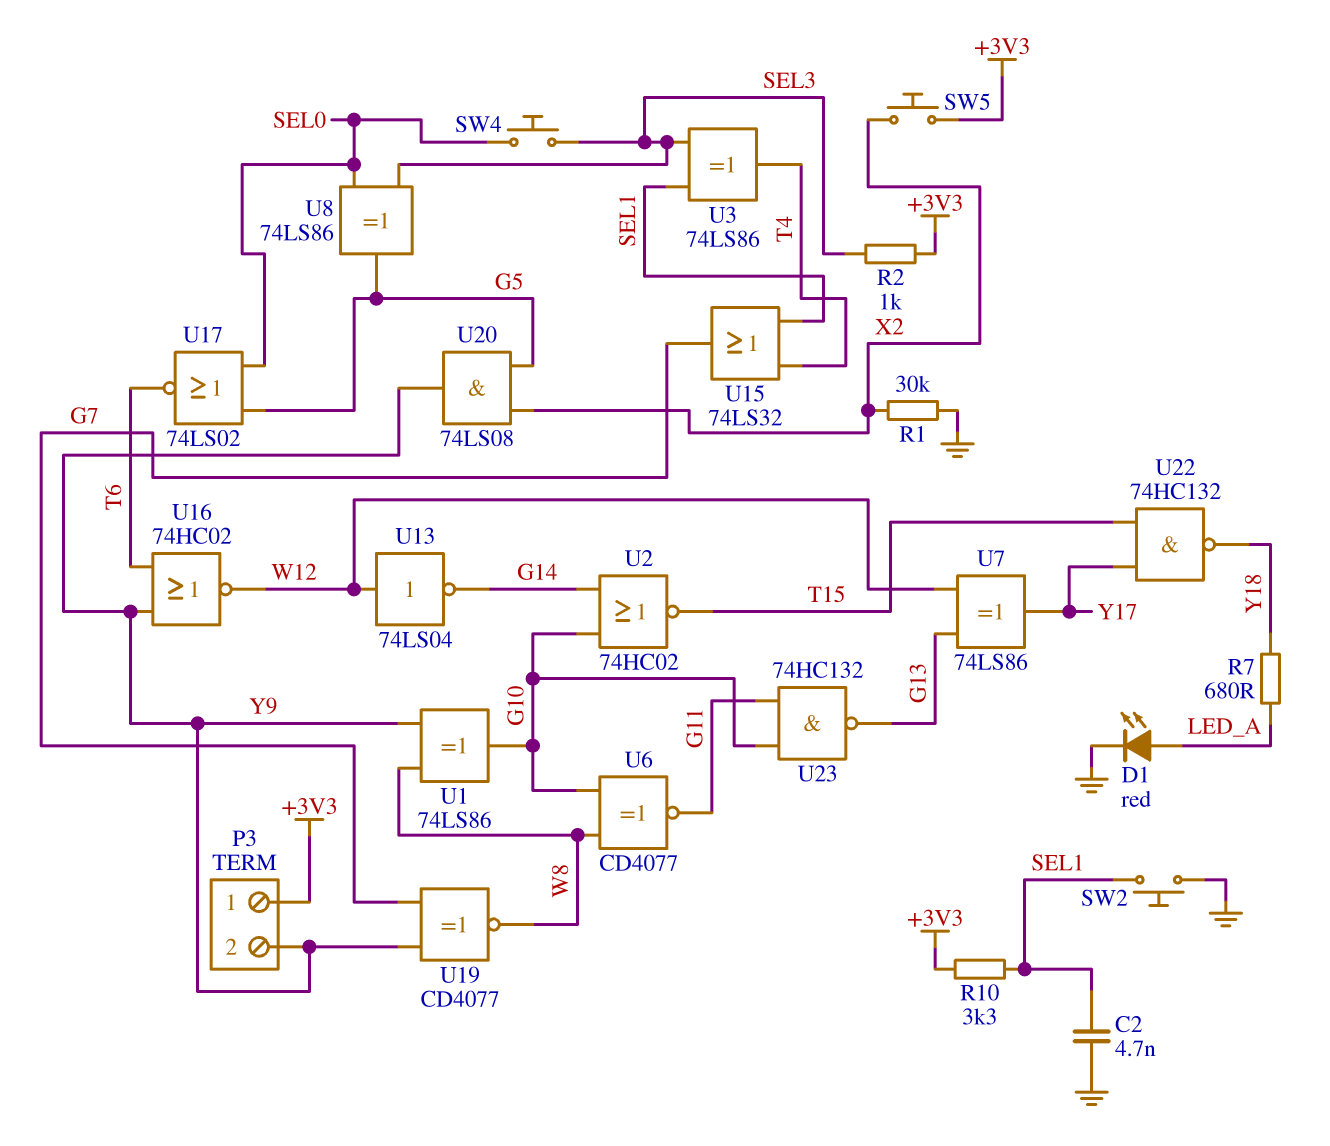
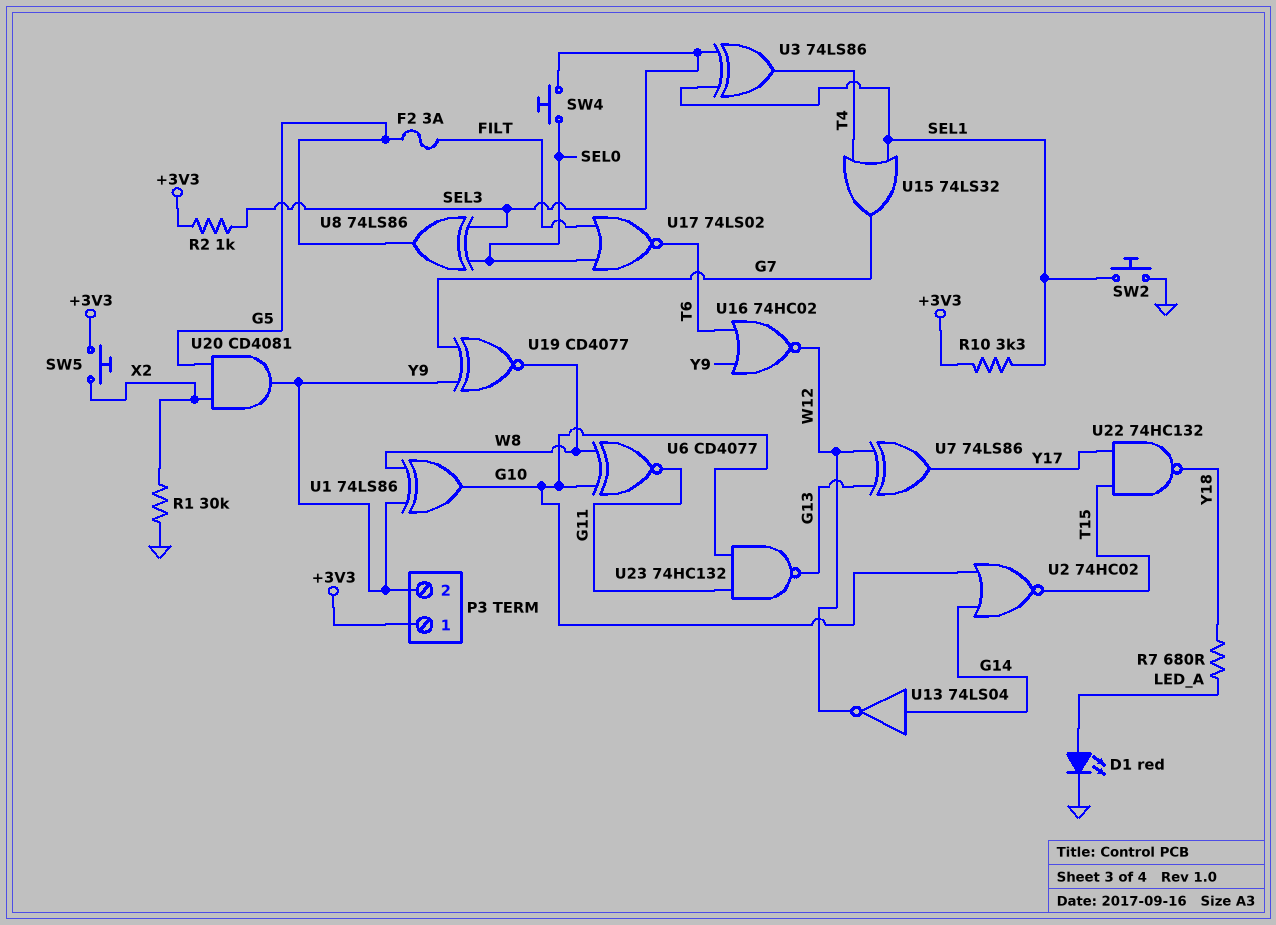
C2: 4.7nF (GND, SEL1) -> none
F2: none -> 3A (FILT, G5)
U13: NOT 74LS04 (in W12, out G14) -> NOT 74LS04 (in G14, out W12)
U17: NOR 74LS02 (in G5, in SEL0, out T6) -> NOR 74LS02 (in FILT, in SEL0, out T6)
U20: AND 74LS08 (in G5, in X2, out Y9) -> AND CD4081 (in G5, in X2, out Y9)

